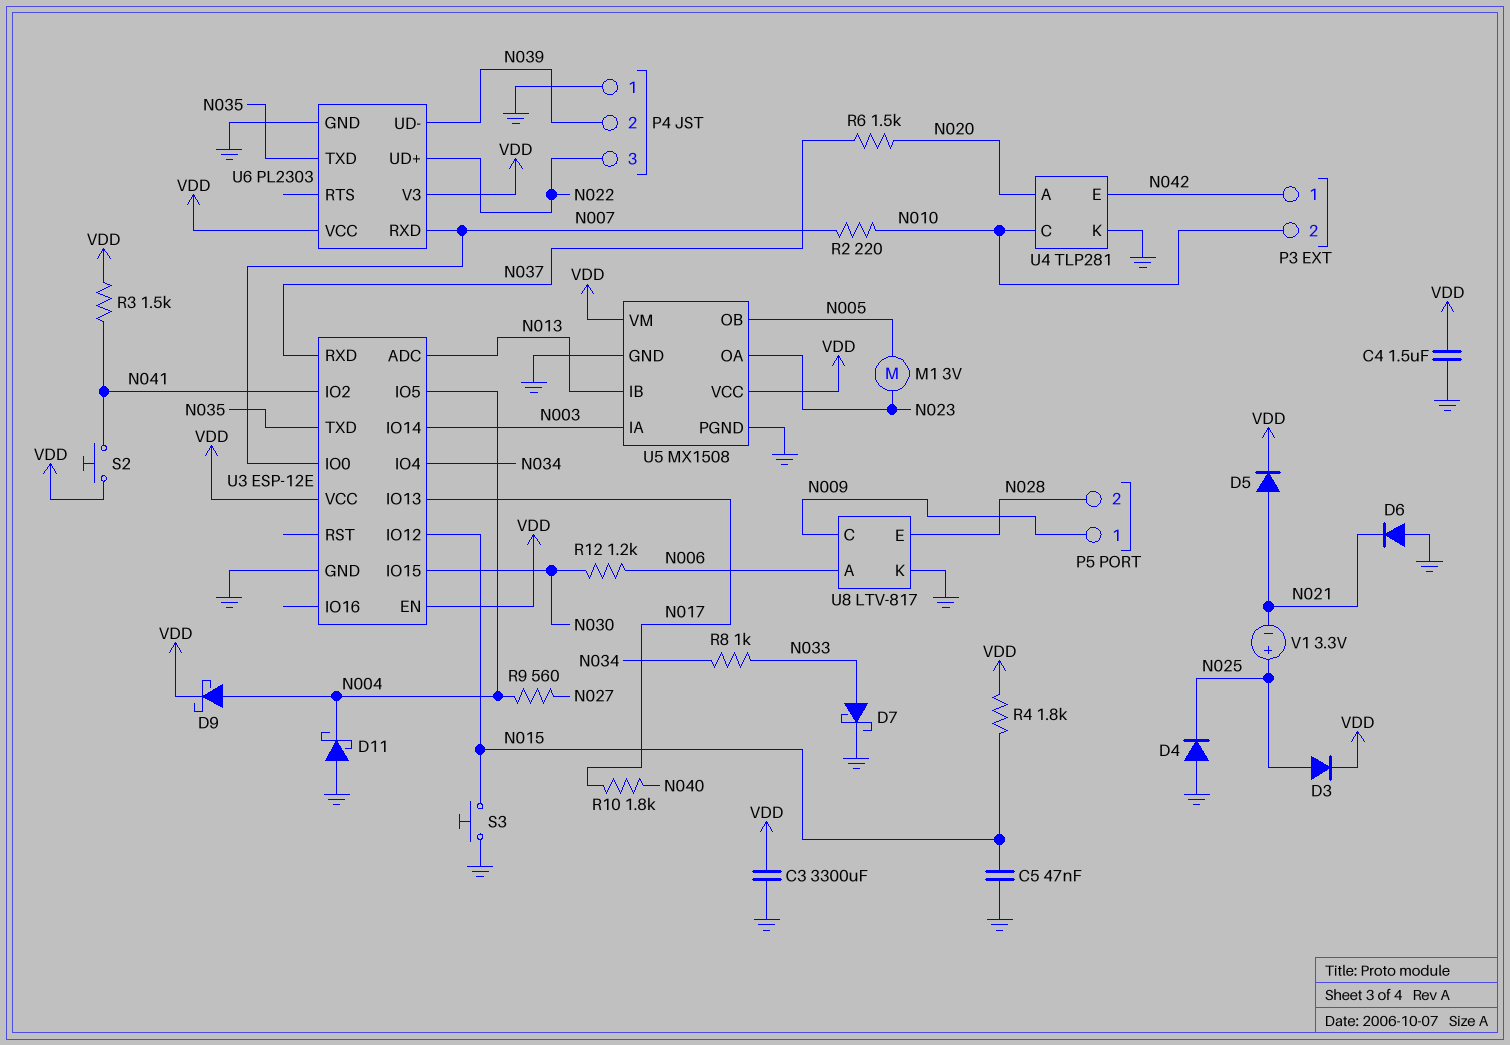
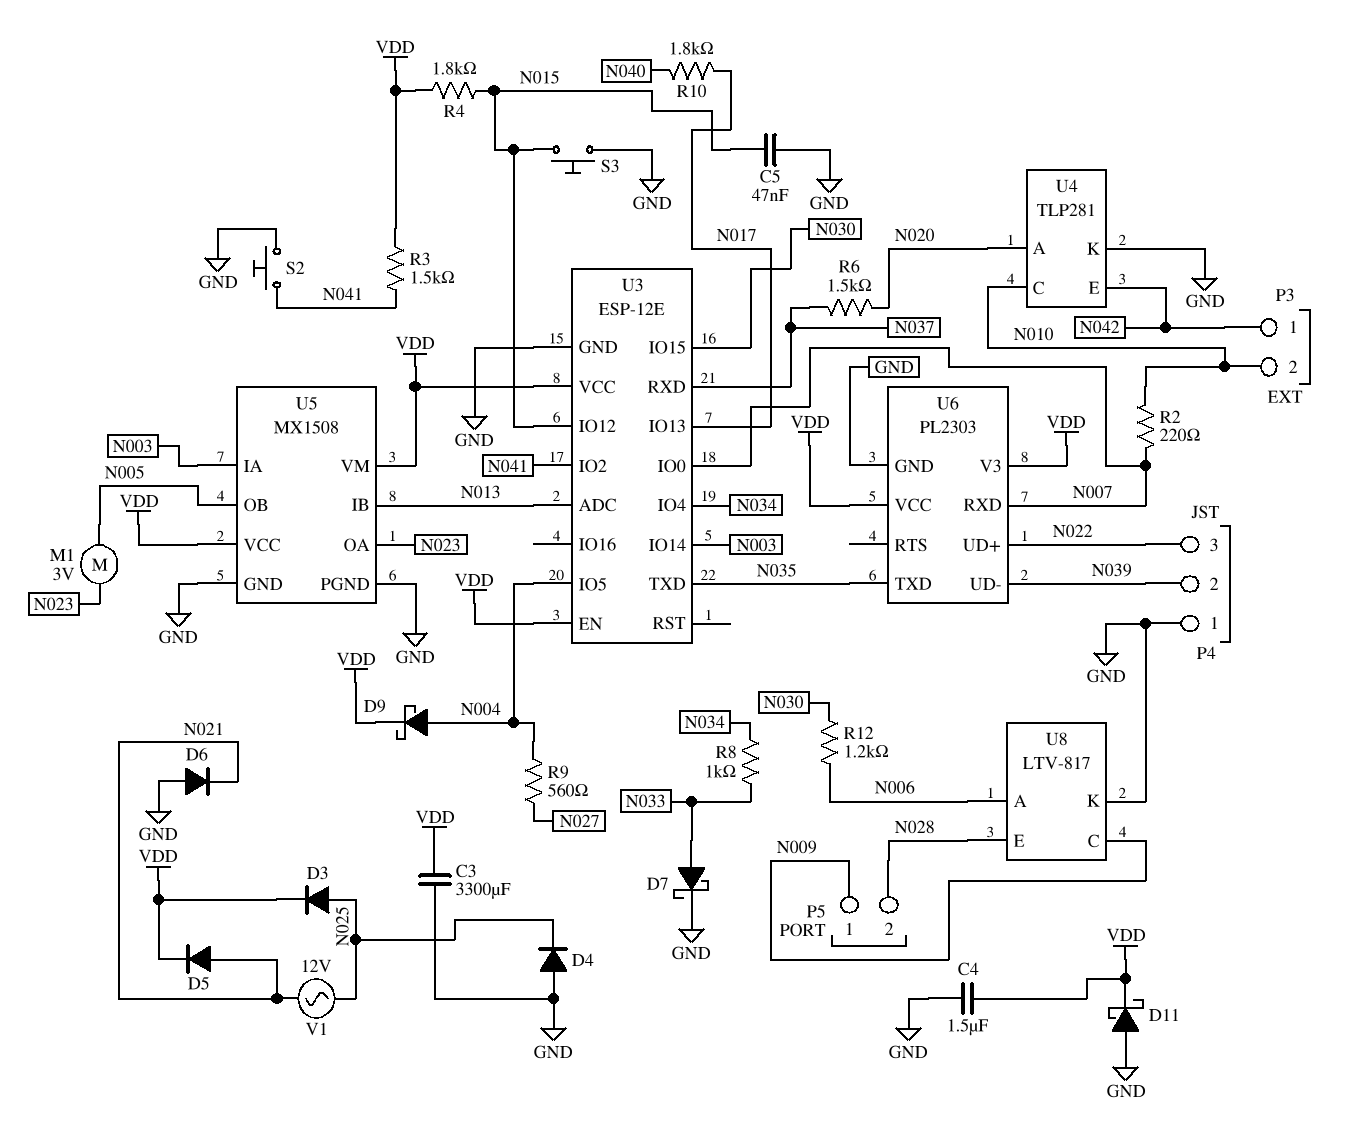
D11: schottky (A GND, K N004) -> schottky (A GND, K VDD)
S2: button (N041, VDD) -> button (GND, N041)
V1: 3.3V (plus N025, minus N021) -> AC 12V (N021, N025)

